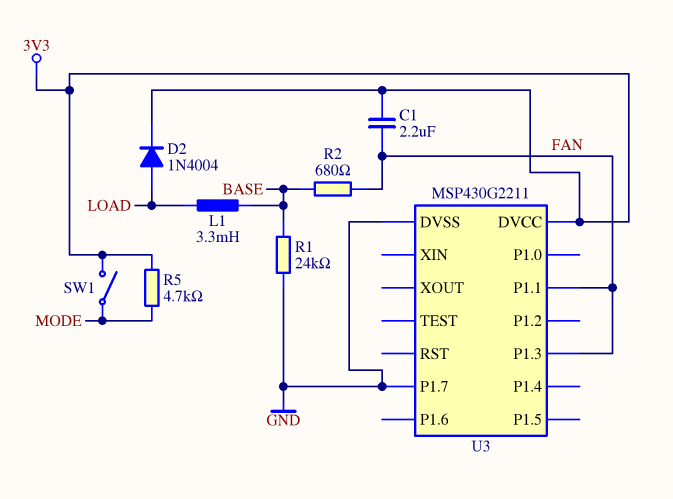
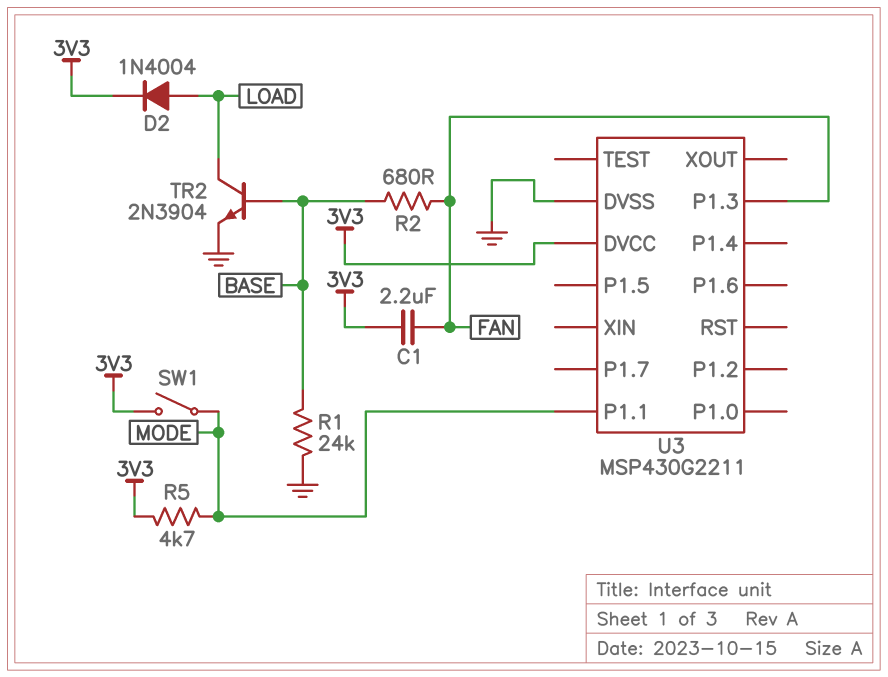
L1: 3.3mH (BASE, LOAD) -> none
TR2: none -> NPN 2N3904 (B BASE, C LOAD, E GND)
U3 pin P1.1: FAN -> MODE
U3 pin P1.7: GND -> none

